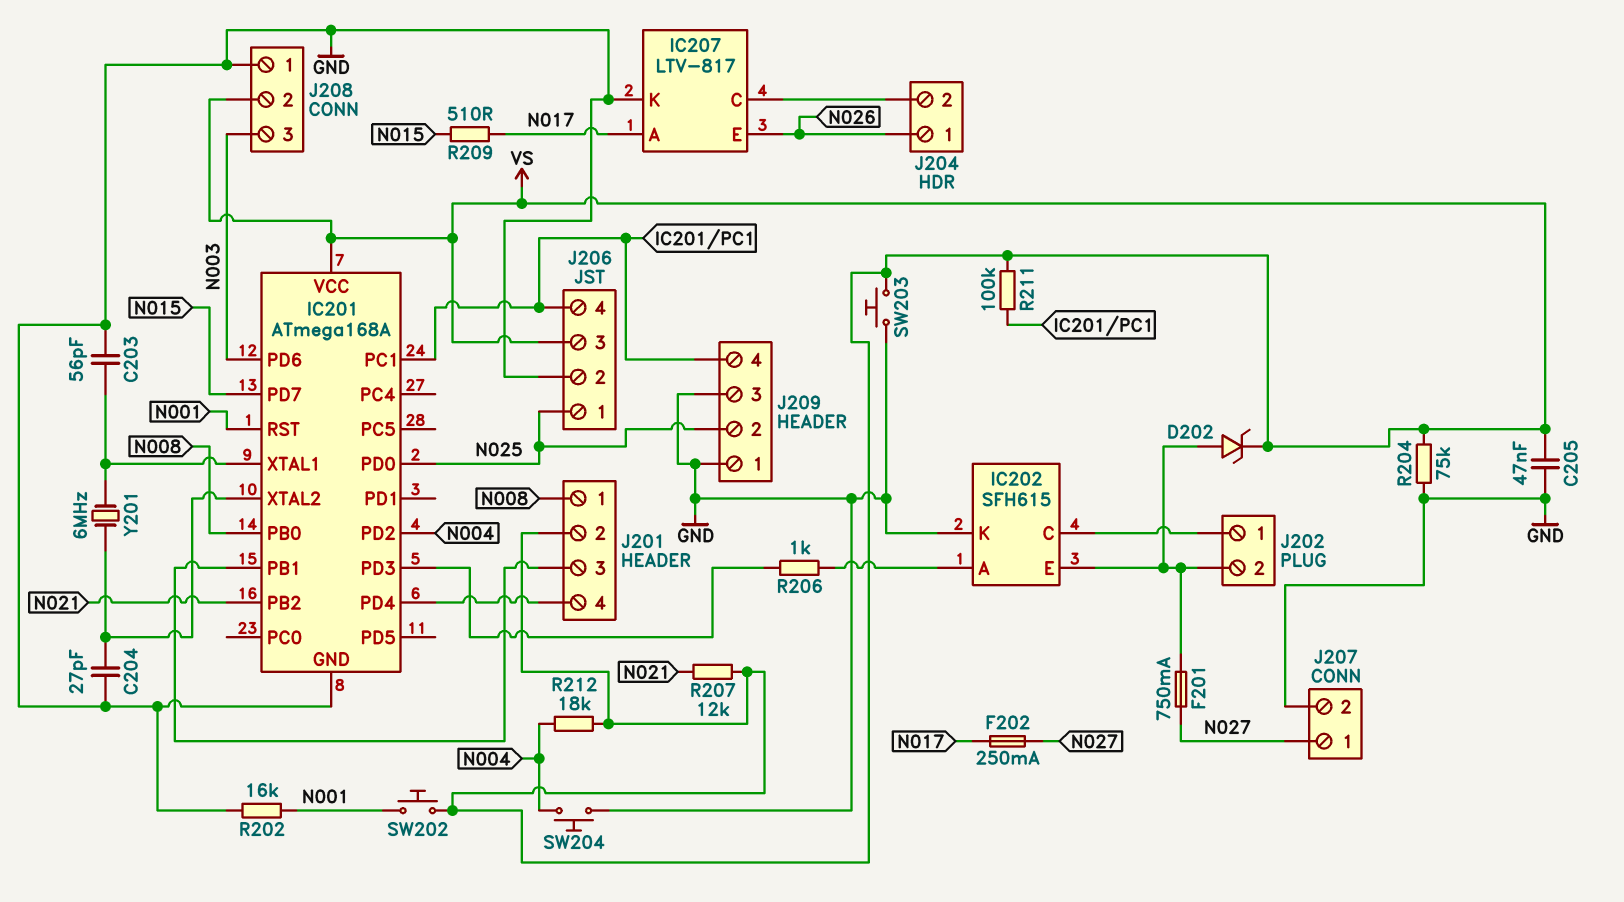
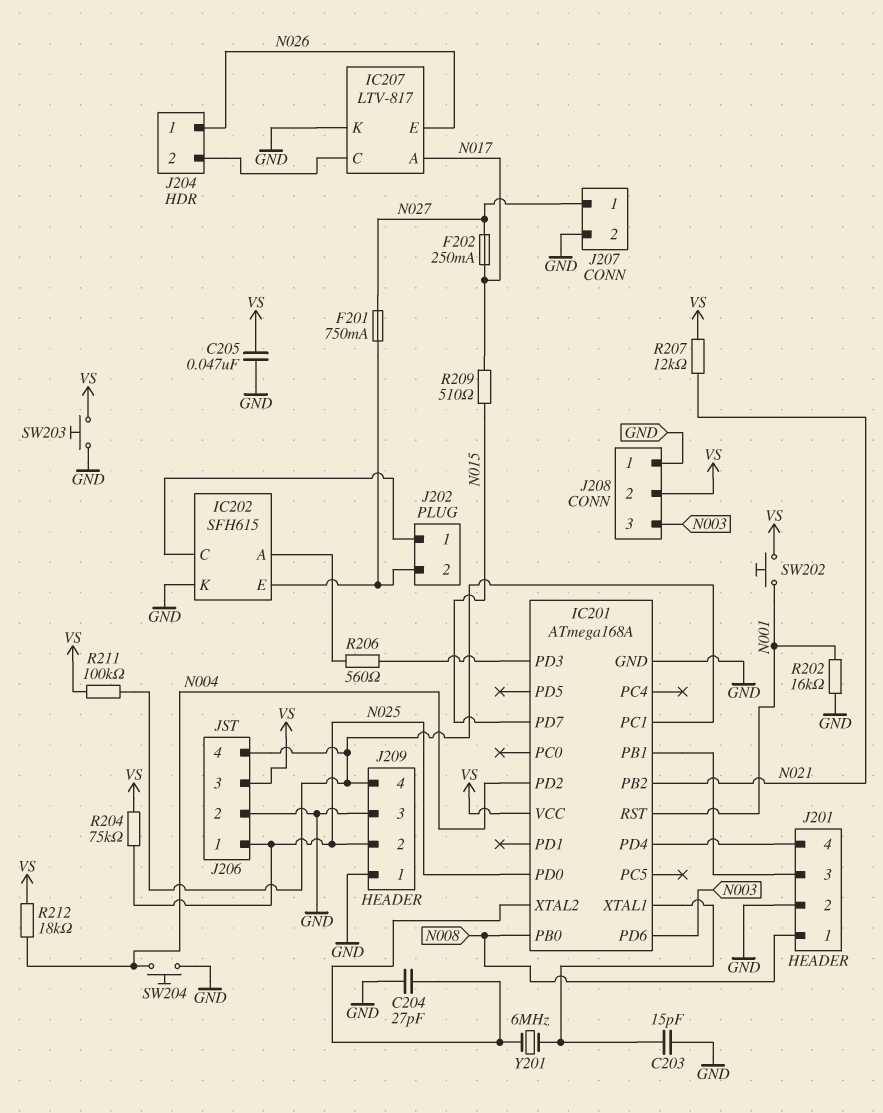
C203: 56pF (GND, IC201/XTAL1) -> 15pF (GND, IC201/XTAL1)
D202: zener (A IC202/E, K VS) -> none
J201 pin 2: VS -> GND
R204: 75k (GND, VS) -> 75k (N025, VS)
R206: 1k (IC201/PD3, IC202/A) -> 560 (IC201/PD3, IC202/A)

